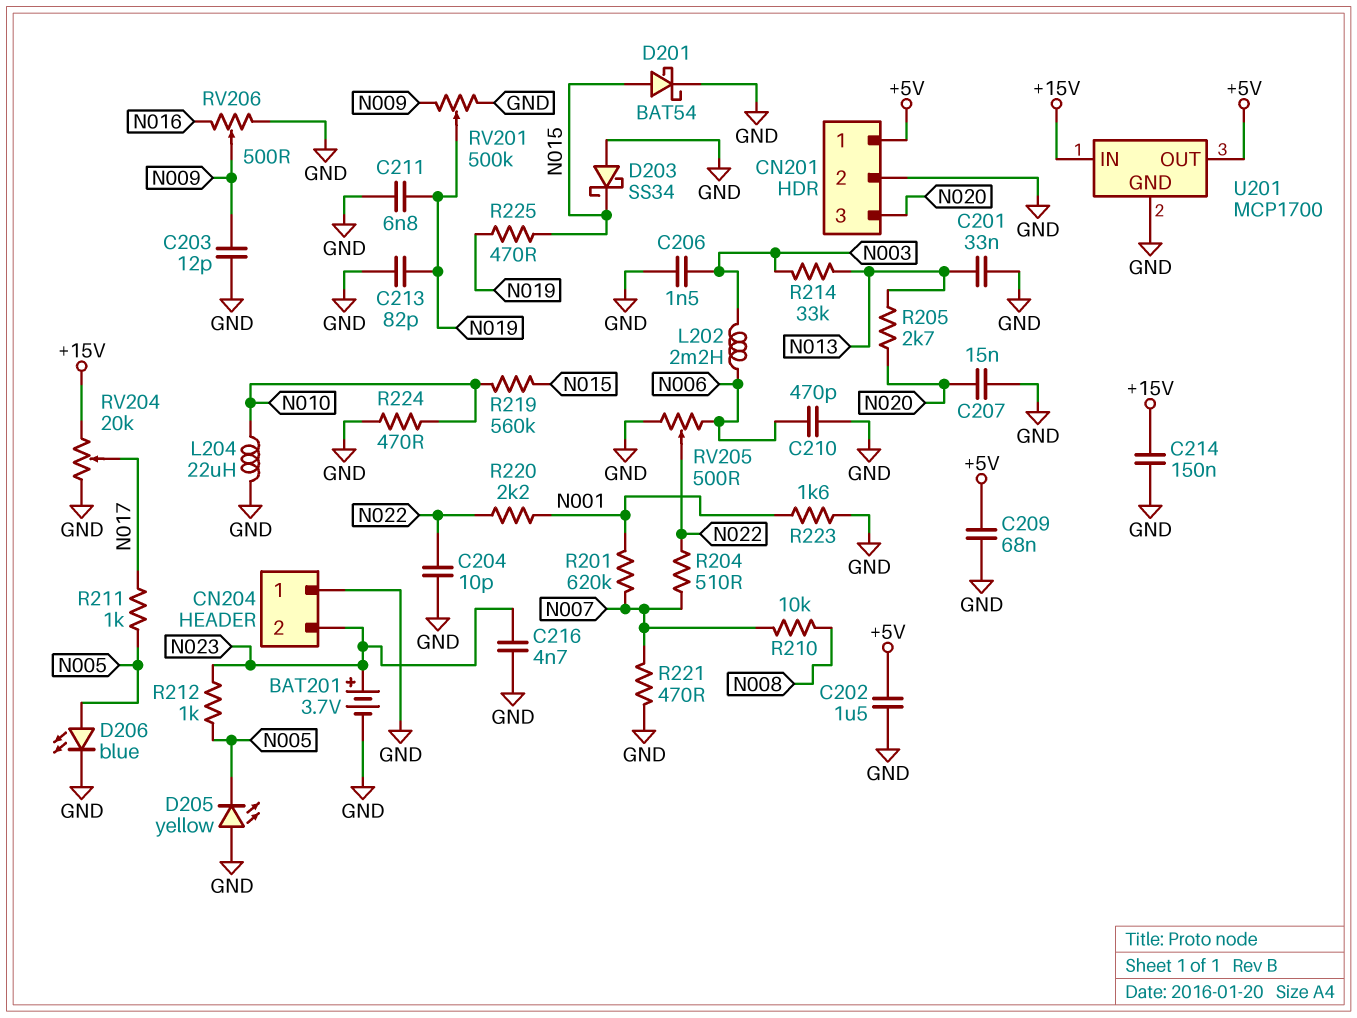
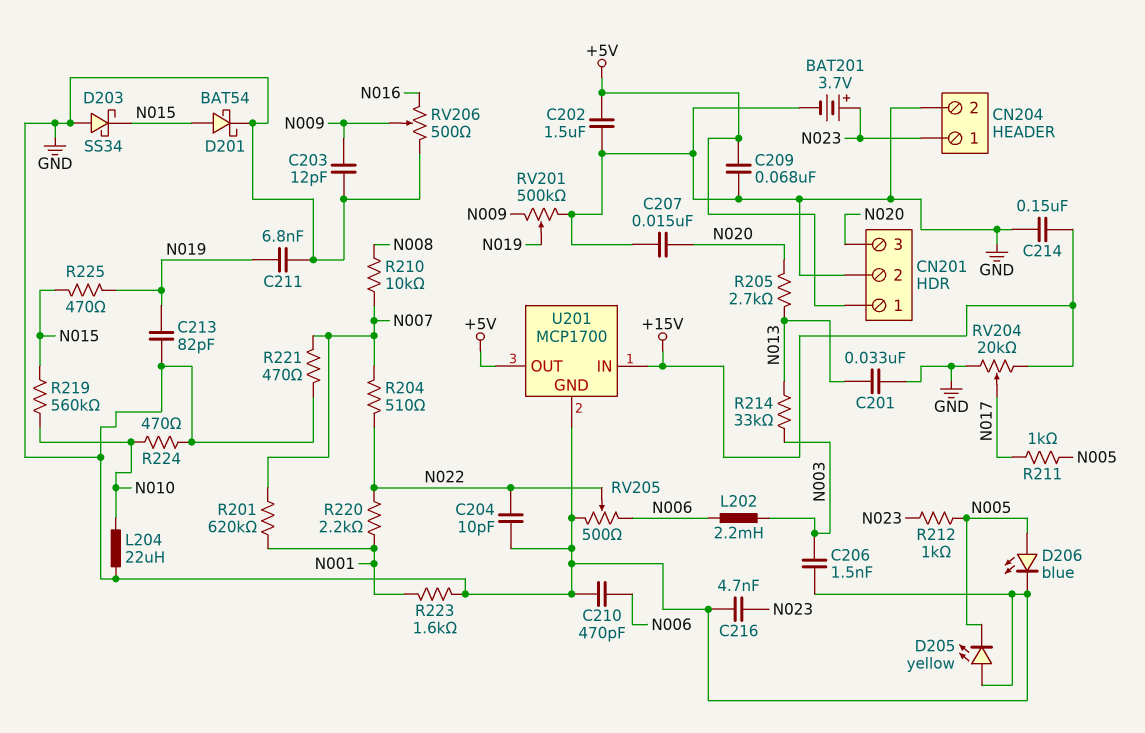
CN204 pin 1: GND -> N023
CN204 pin 2: N023 -> GND

